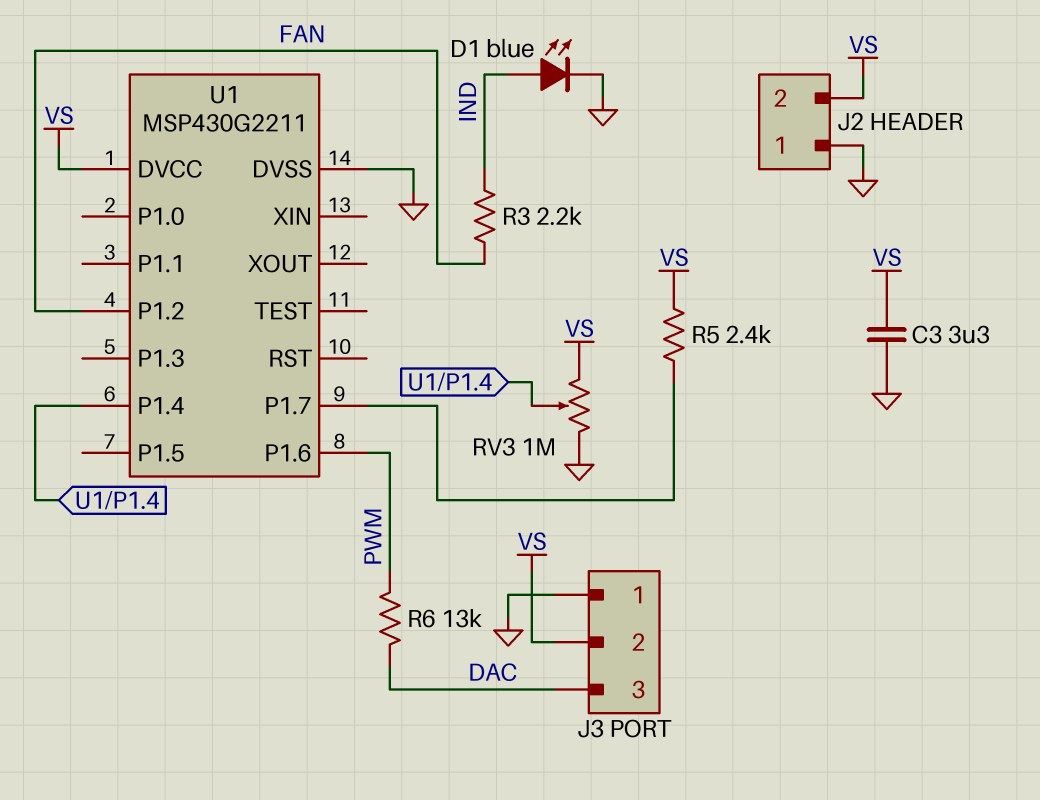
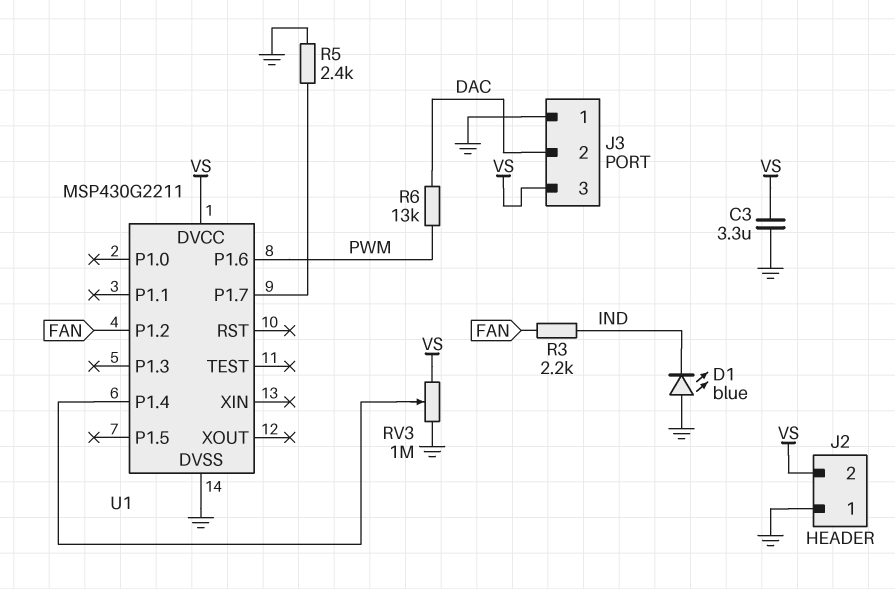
D1: LED blue (A IND, K GND) -> LED blue (A GND, K IND)
J3 pin 2: VS -> DAC
J3 pin 3: DAC -> VS
R5: 2.4k (U1/P1.7, VS) -> 2.4k (GND, U1/P1.7)

